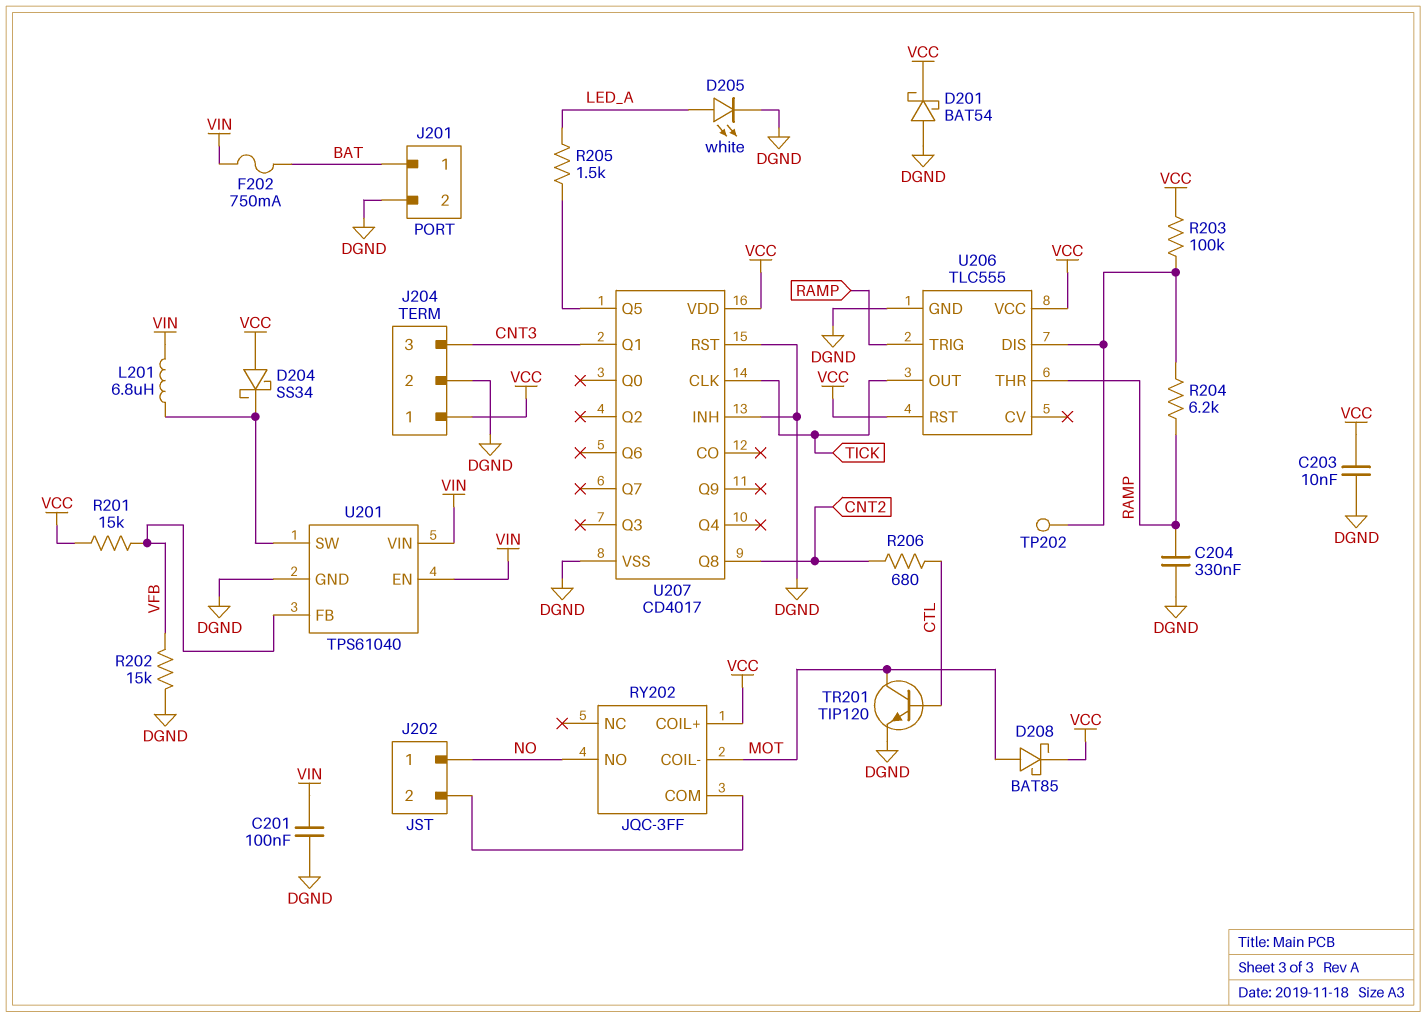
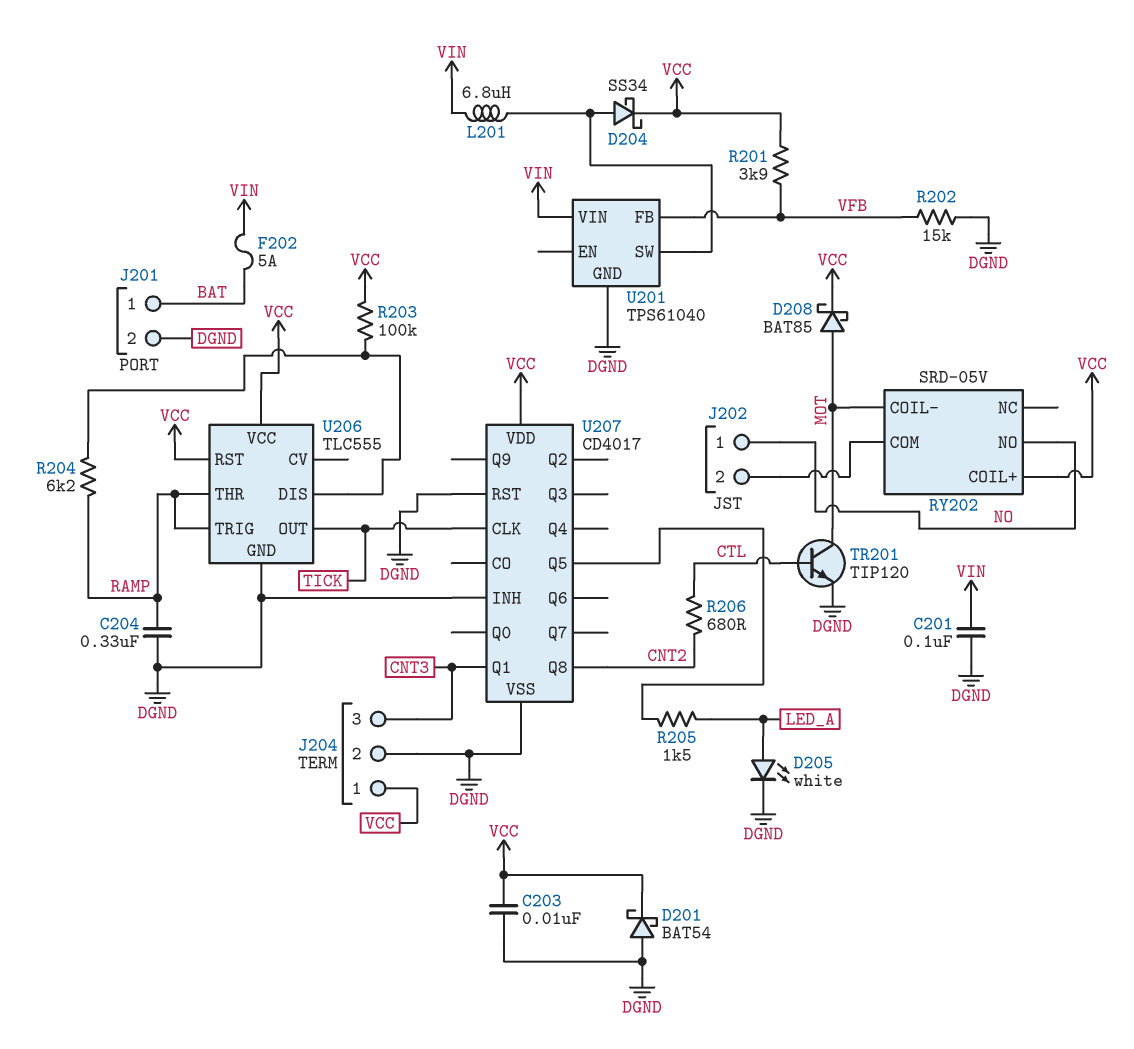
D204: schottky SS34 (A VCC, K U201/SW) -> schottky SS34 (A U201/SW, K VCC)
F202: 750mA (BAT, VIN) -> 5A (BAT, VIN)
R201: 15k (VCC, VFB) -> 3.9k (VCC, VFB)
RY202: JQC-3FF -> SRD-05V
TP202: test point (U206/DIS) -> none
U201 pin EN: VIN -> none

